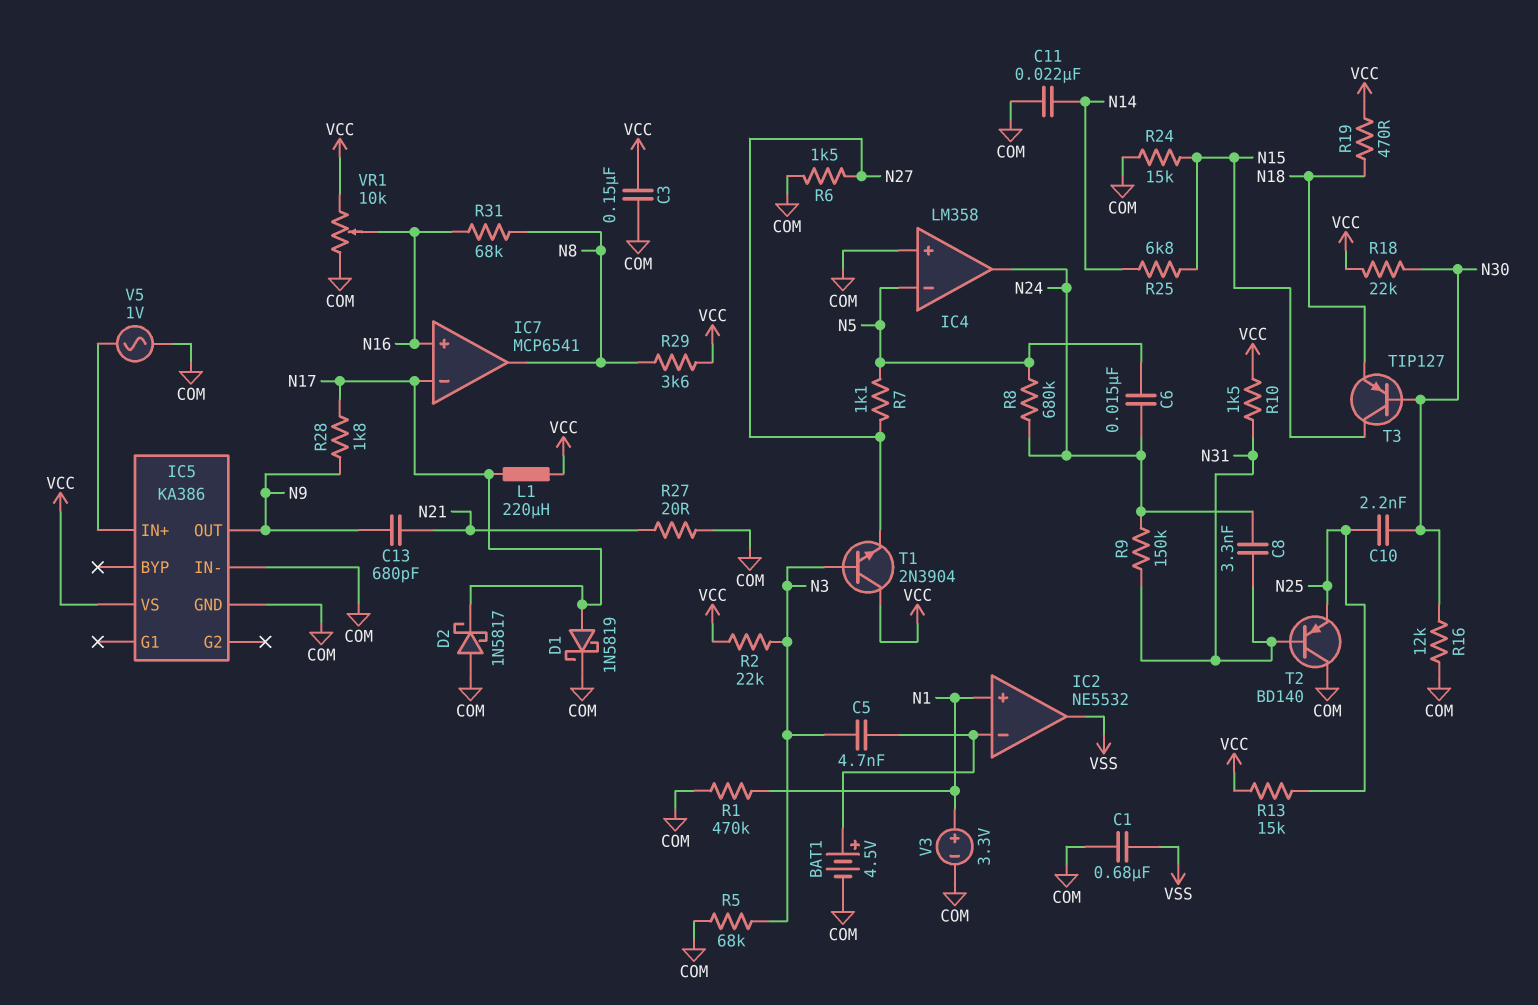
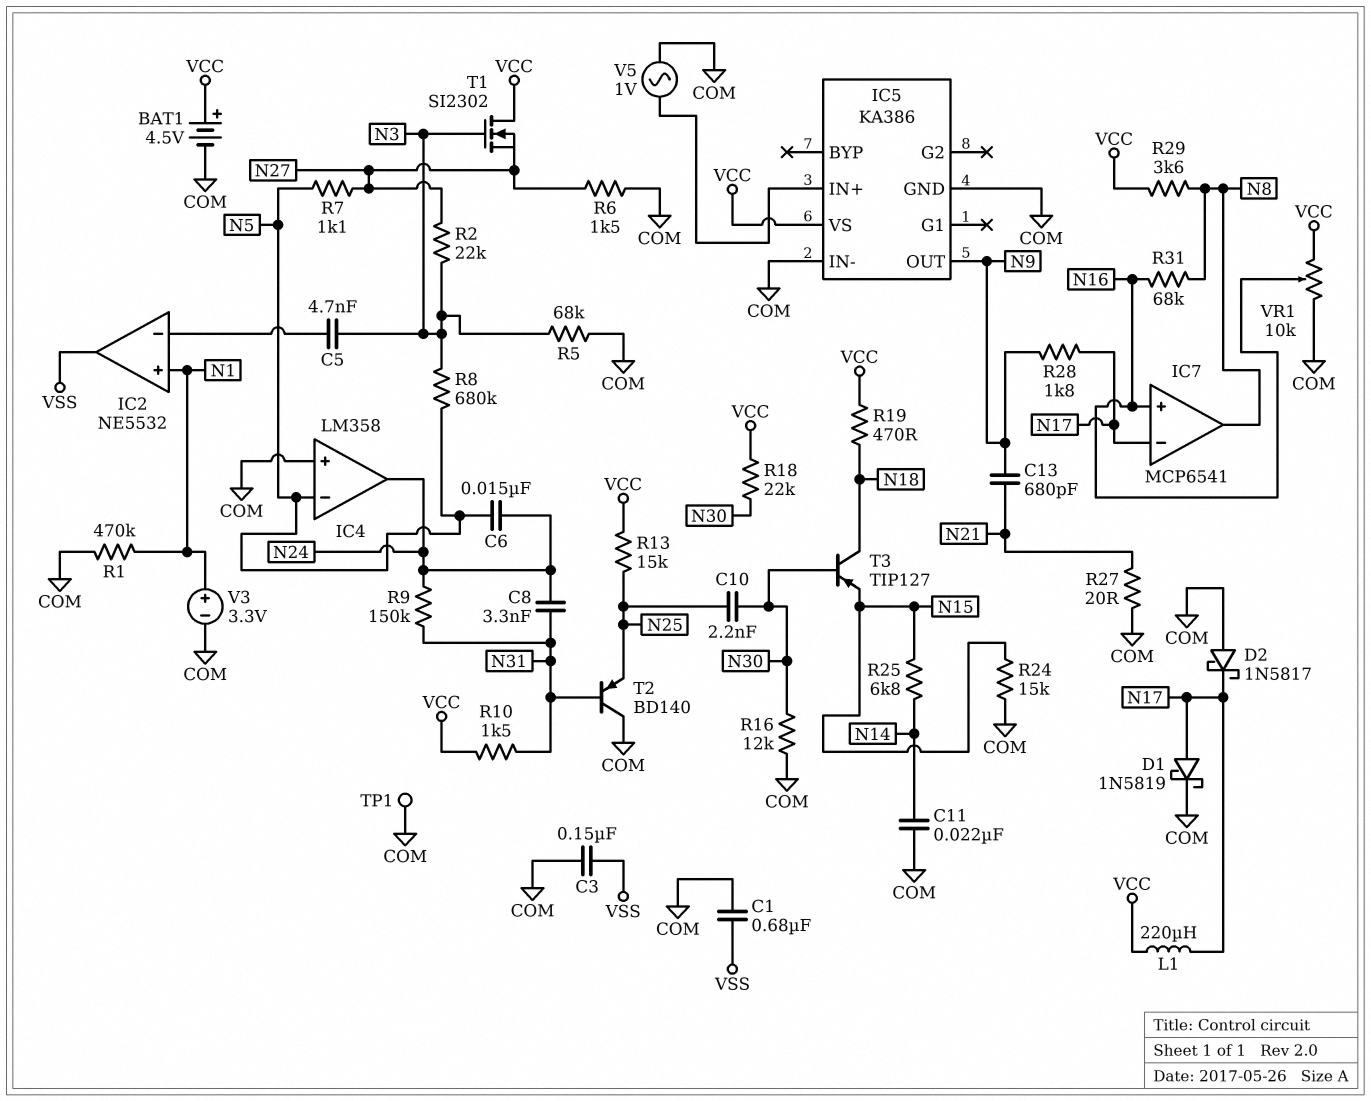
BAT1: 4.5V (plus IC2/in-, minus COM) -> 4.5V (plus VCC, minus COM)
C3: 150nF (COM, VCC) -> 150nF (COM, VSS)
R2: 22k (N3, VCC) -> 22k (N3, N27)
R8: 680k (N5, N24) -> 680k (N3, N5)
T1: NPN 2N3904 (B N3, C VCC, E N27) -> NMOS SI2302 (G N3, D VCC, S N27)
T3: PNP TIP127 (B N30, C N15, E N18) -> PNP TIP127 (B N30, C N18, E N15)
TP1: none -> test point (COM)

